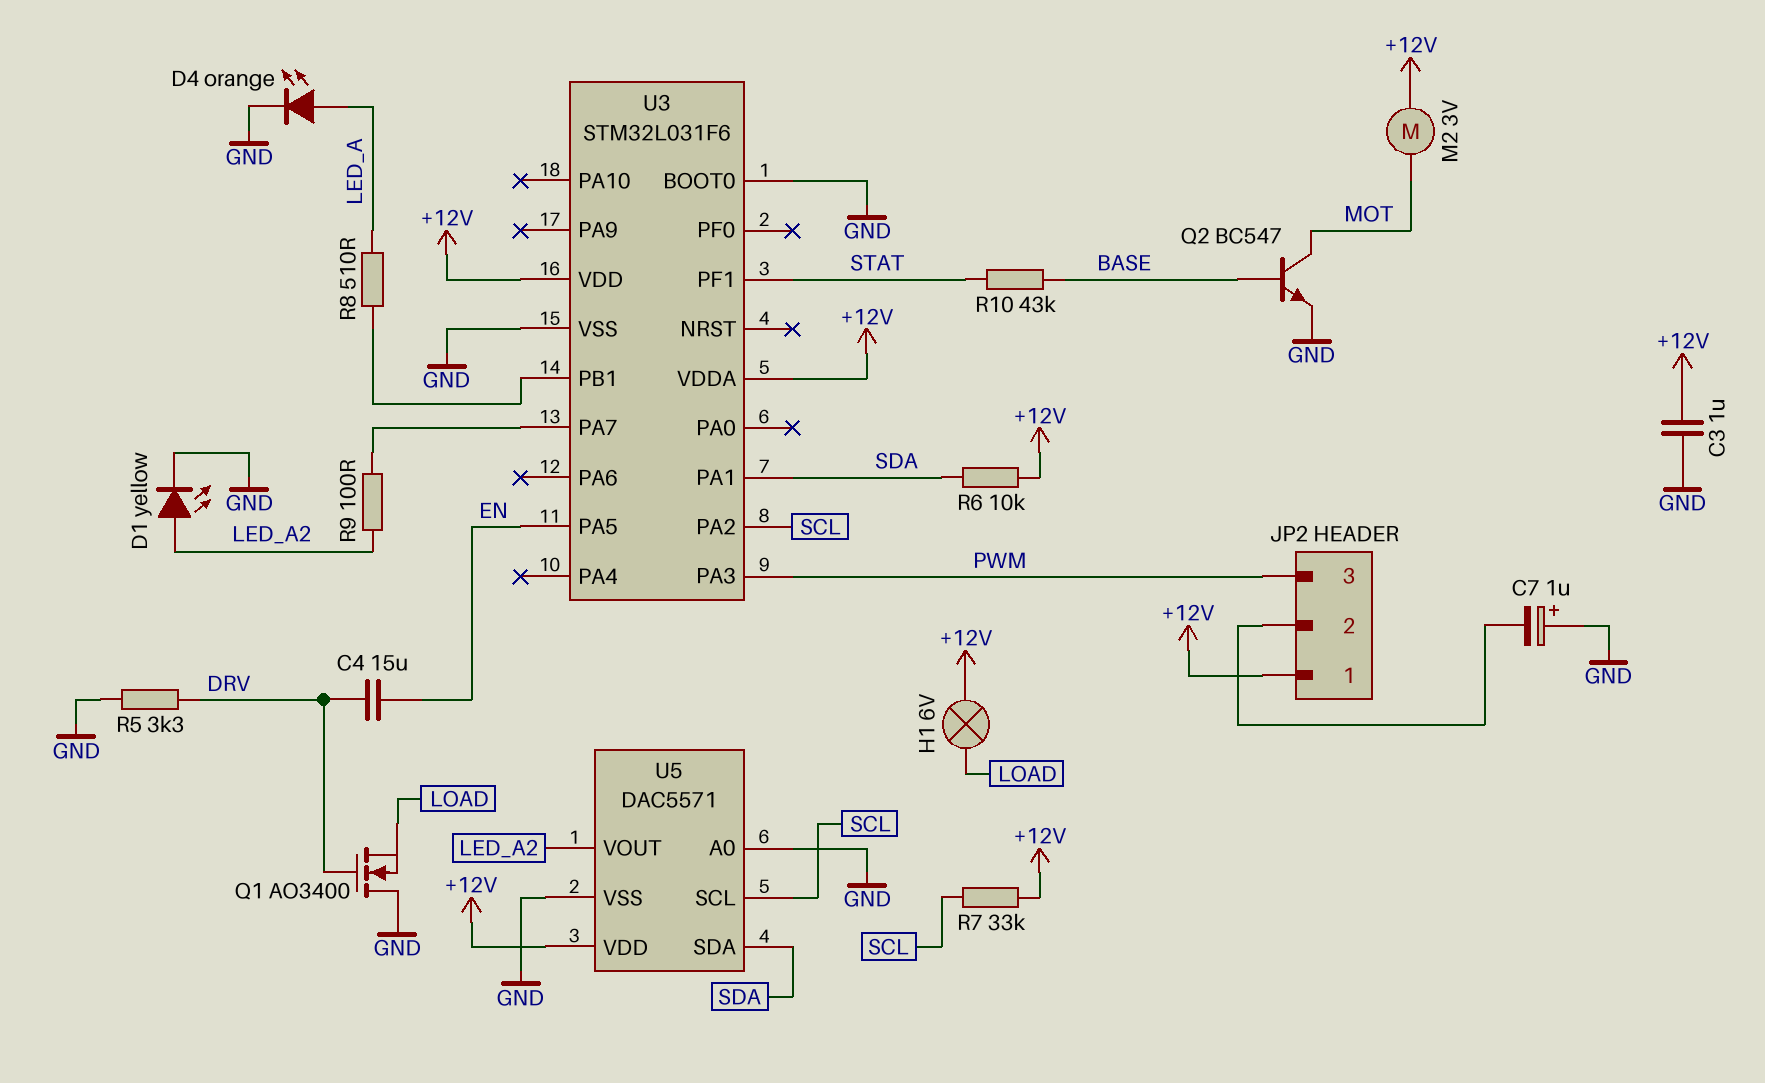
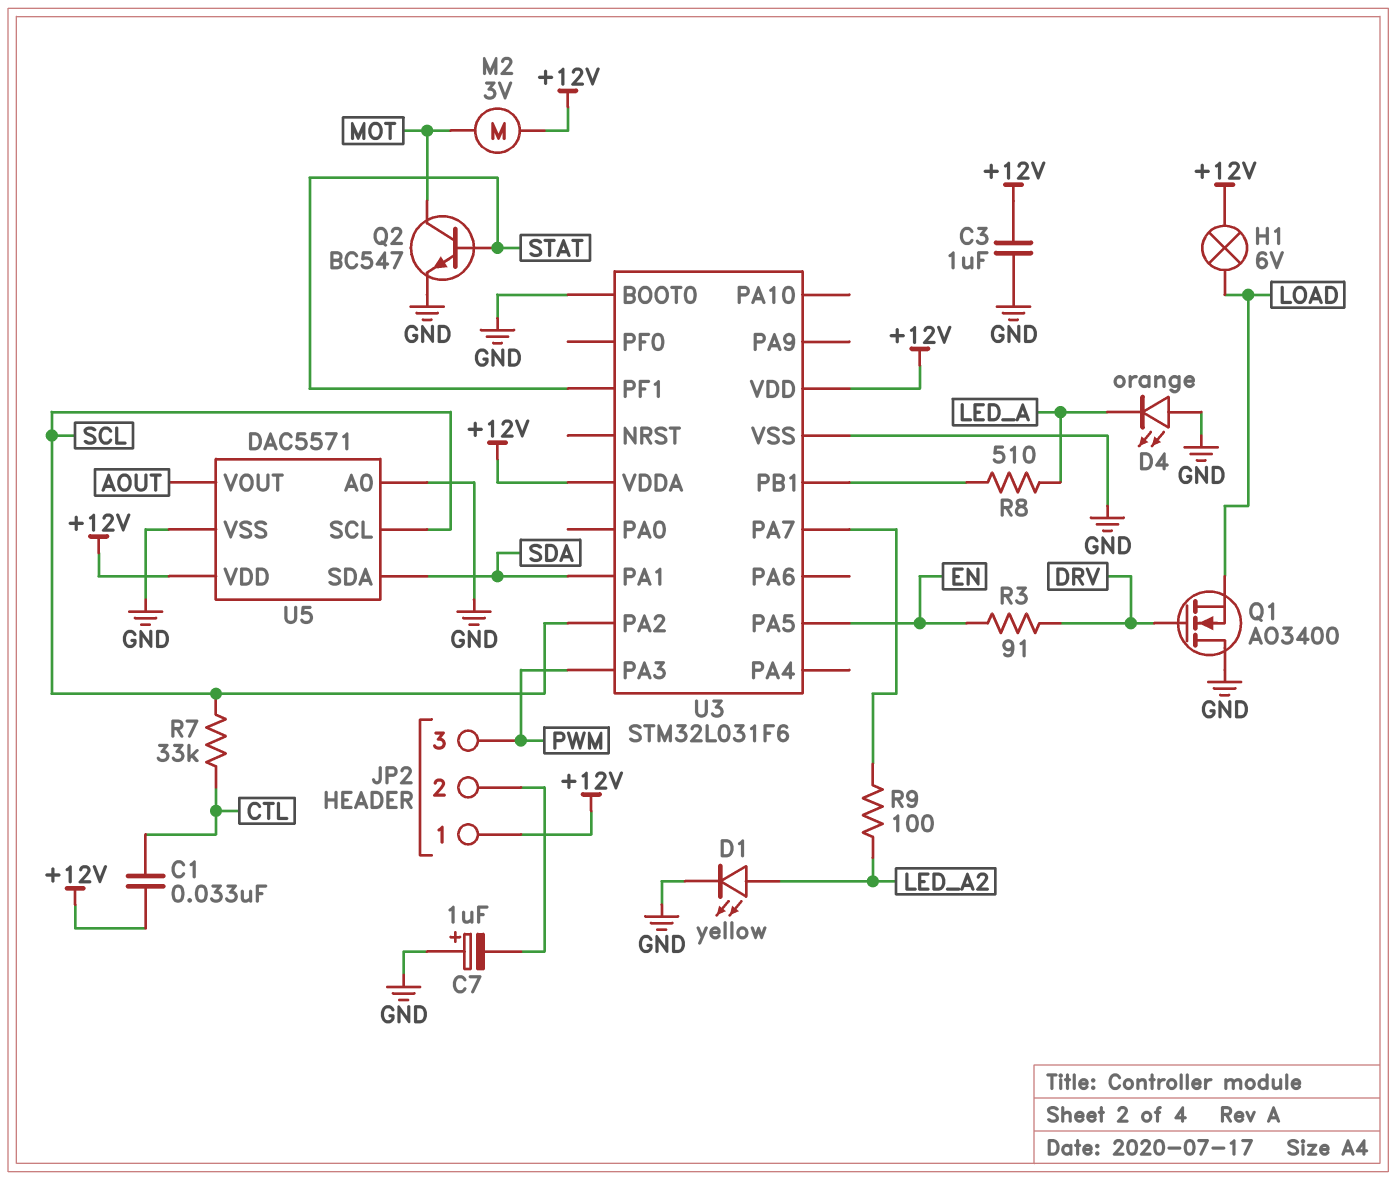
C1: none -> 33nF (+12V, CTL)
C4: 15uF (DRV, EN) -> none
D4: LED orange (A LED_A, K GND) -> LED orange (A GND, K LED_A)
Q2: NPN BC547 (B BASE, C MOT, E GND) -> NPN BC547 (B STAT, C MOT, E GND)
R3: none -> 91 (DRV, EN)
R5: 3.3k (DRV, GND) -> none
R6: 10k (+12V, SDA) -> none
R7: 33k (+12V, SCL) -> 33k (CTL, SCL)
R10: 43k (BASE, STAT) -> none
U5 pin VOUT: LED_A2 -> AOUT

